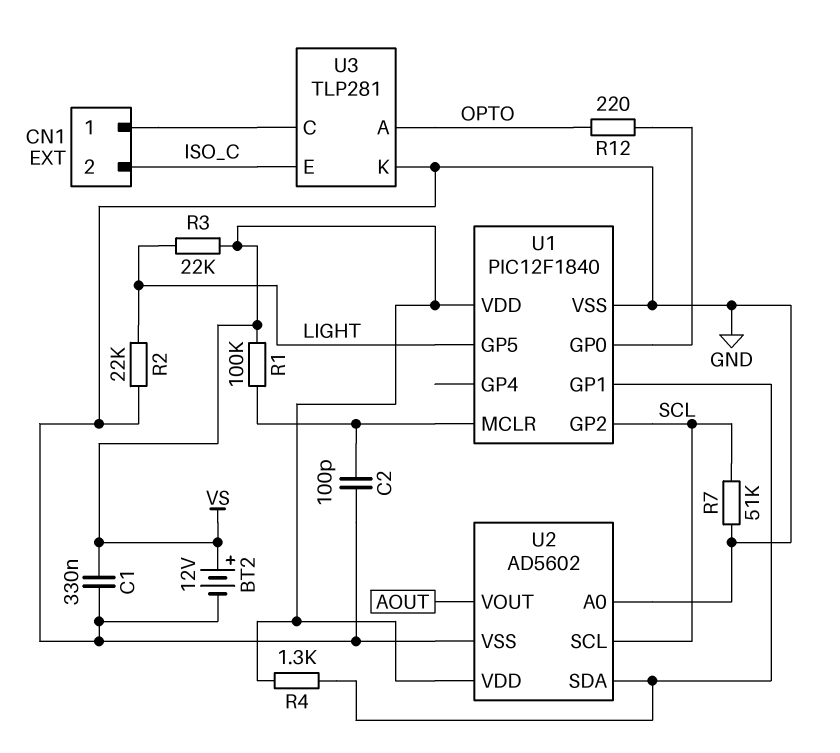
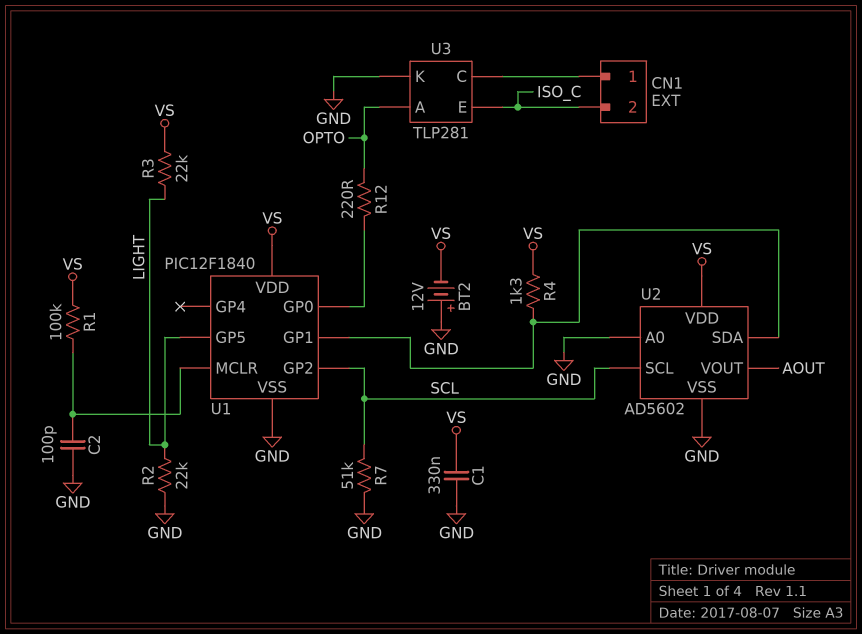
BT2: 12V (plus VS, minus GND) -> 12V (plus GND, minus VS)

